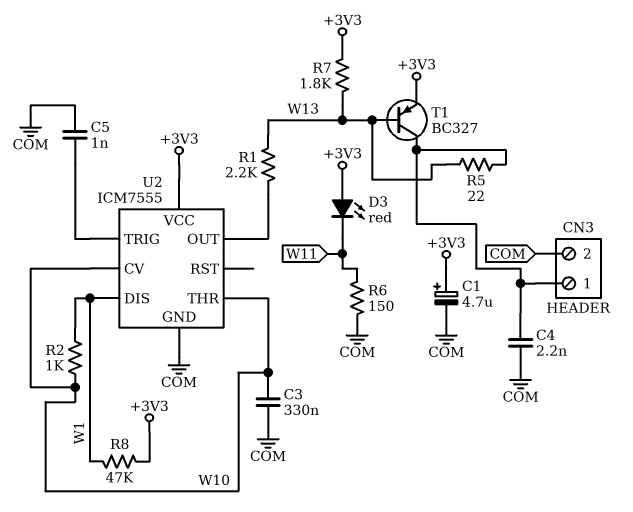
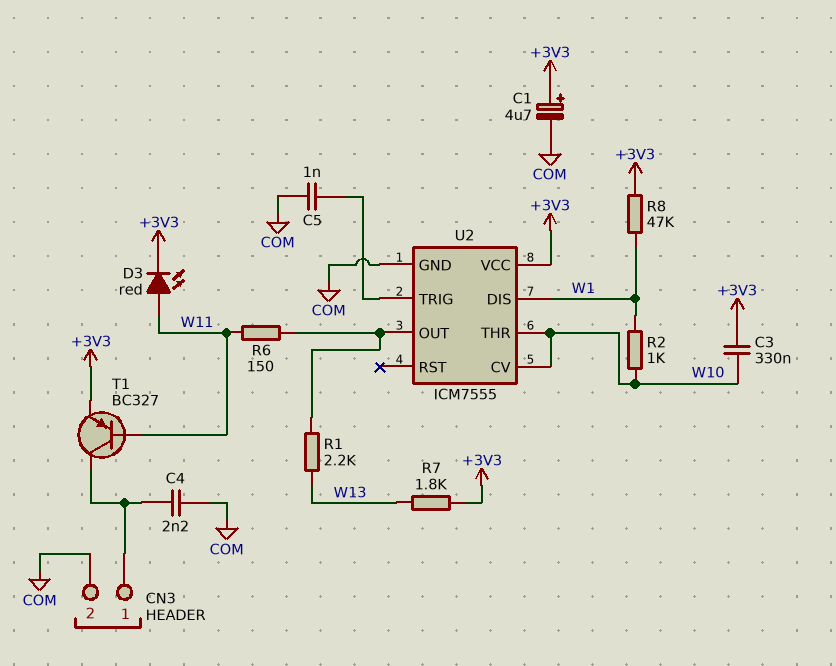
C3: 330nF (COM, W10) -> 330nF (+3V3, W10)
D3: LED red (A +3V3, K W11) -> LED red (A W11, K +3V3)
R5: 22 (CN3/1, W13) -> none
R6: 150 (COM, W11) -> 150 (U2/OUT, W11)
T1: PNP BC327 (B W13, C CN3/1, E +3V3) -> PNP BC327 (B W11, C CN3/1, E +3V3)

